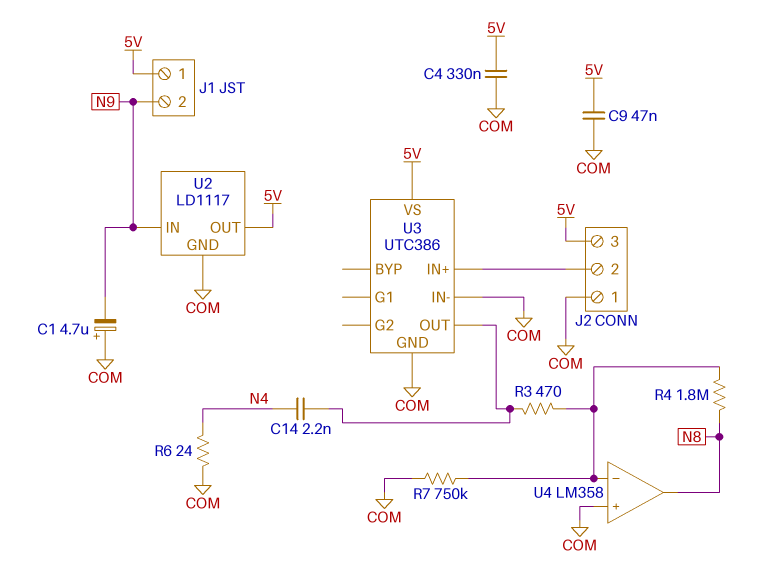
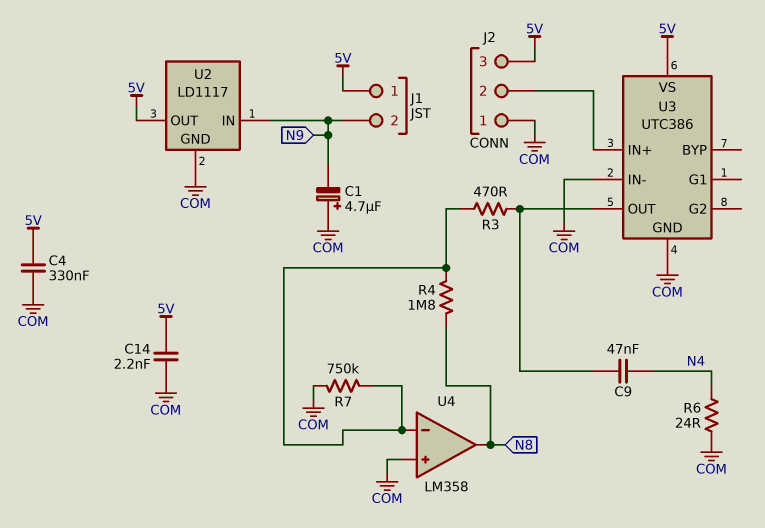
C9: 47nF (5V, COM) -> 47nF (N4, U3/OUT)
C14: 2.2nF (N4, U3/OUT) -> 2.2nF (5V, COM)

